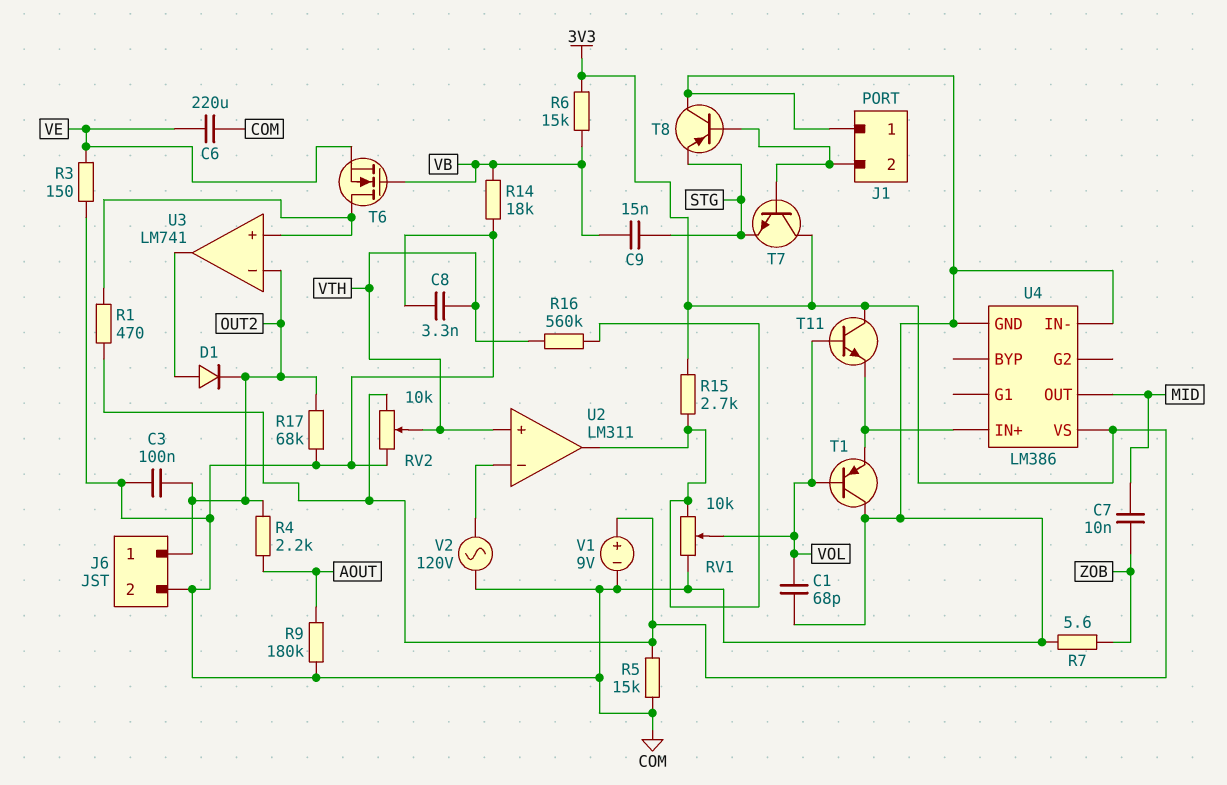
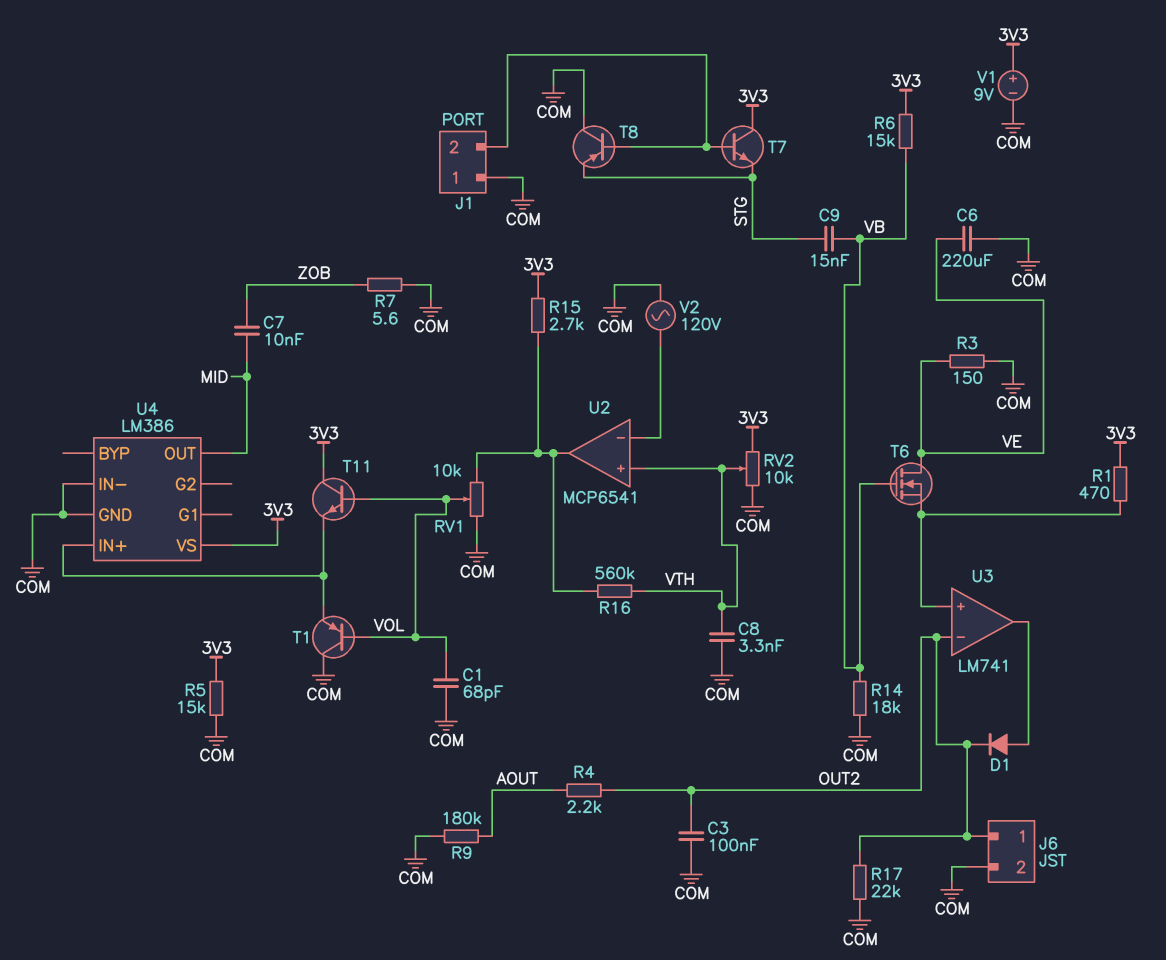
R17: 68k (COM, OUT2) -> 22k (COM, OUT2)
T6: NMOS (G VB, D U3/in+, S VE) -> NMOS (G VB, D VE, S U3/in+)
U2: LM311 -> MCP6541

